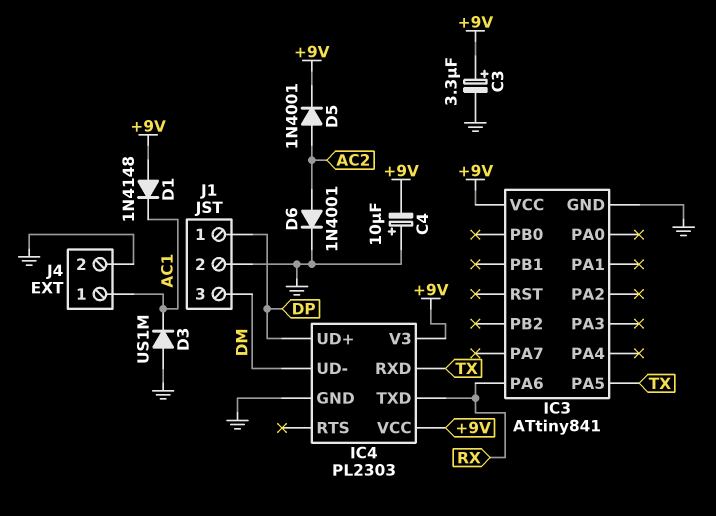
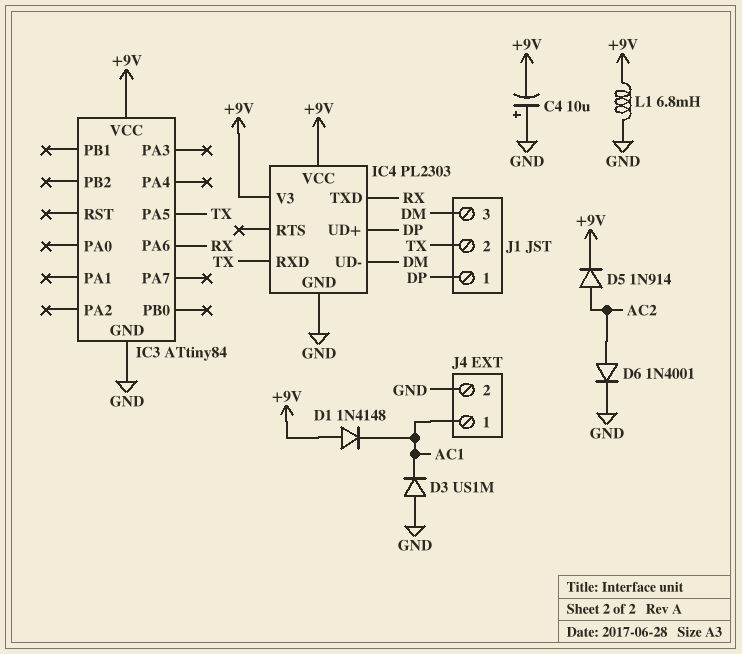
C3: 3.3uF (plus +9V, minus GND) -> none
D5: diode 1N4001 (A AC2, K +9V) -> diode 1N914 (A AC2, K +9V)
IC3: ATtiny841 -> ATtiny84
J1 pin 2: GND -> TX
L1: none -> 6.8mH (+9V, GND)

